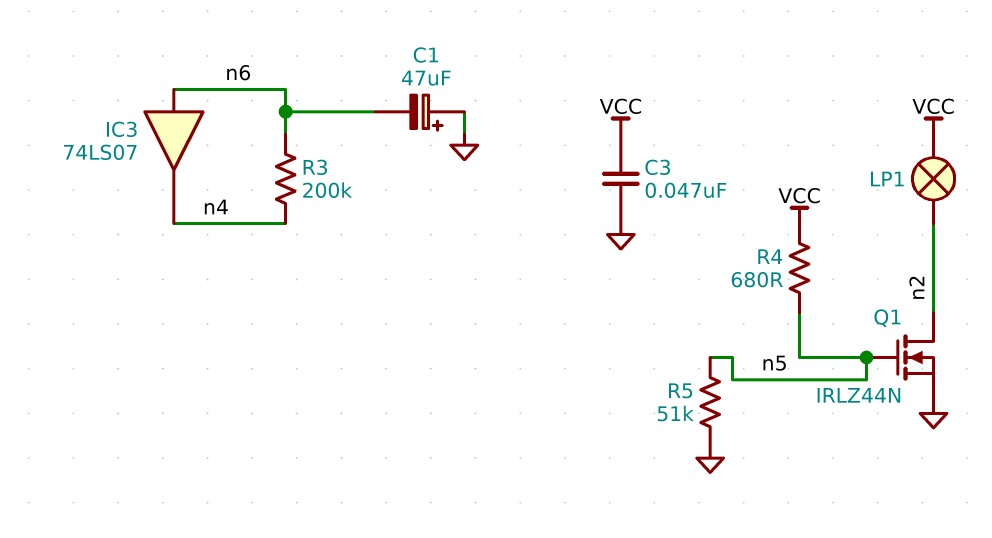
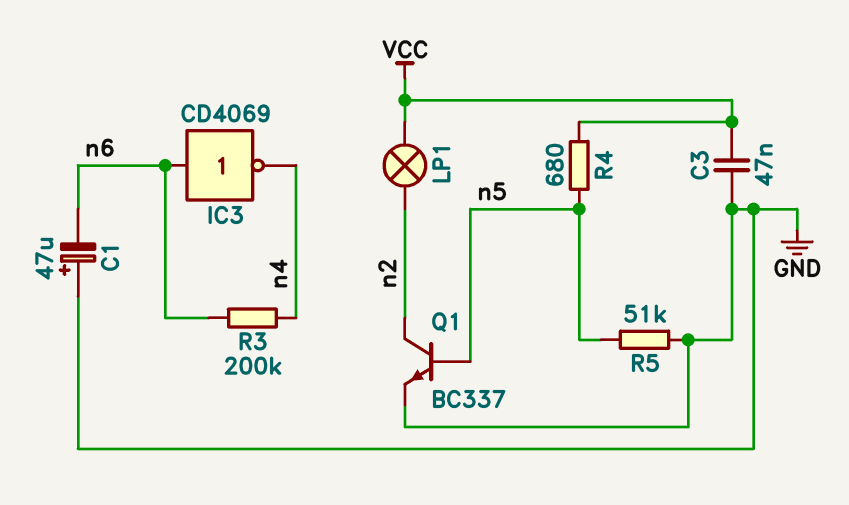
IC3: buffer 74LS07 (in n6, out n4) -> NOT CD4069 (in n6, out n4)
Q1: NMOS IRLZ44N (G n5, D n2, S GND) -> NPN BC337 (B n5, C n2, E GND)

